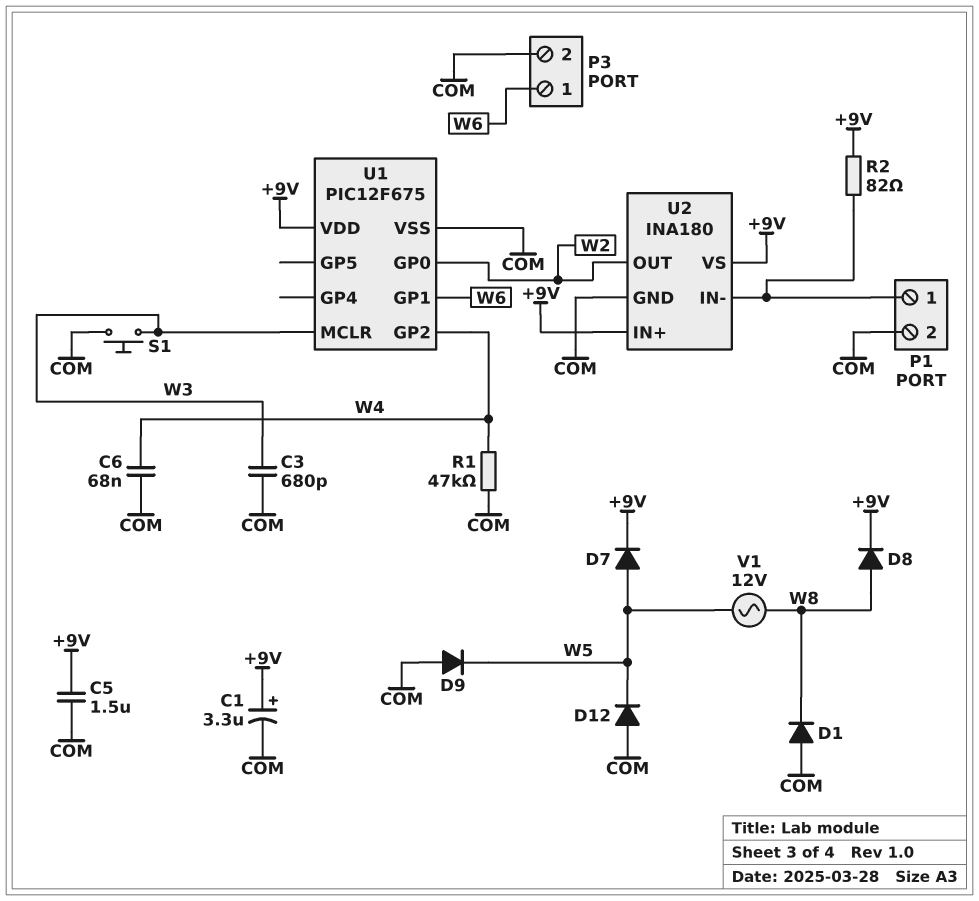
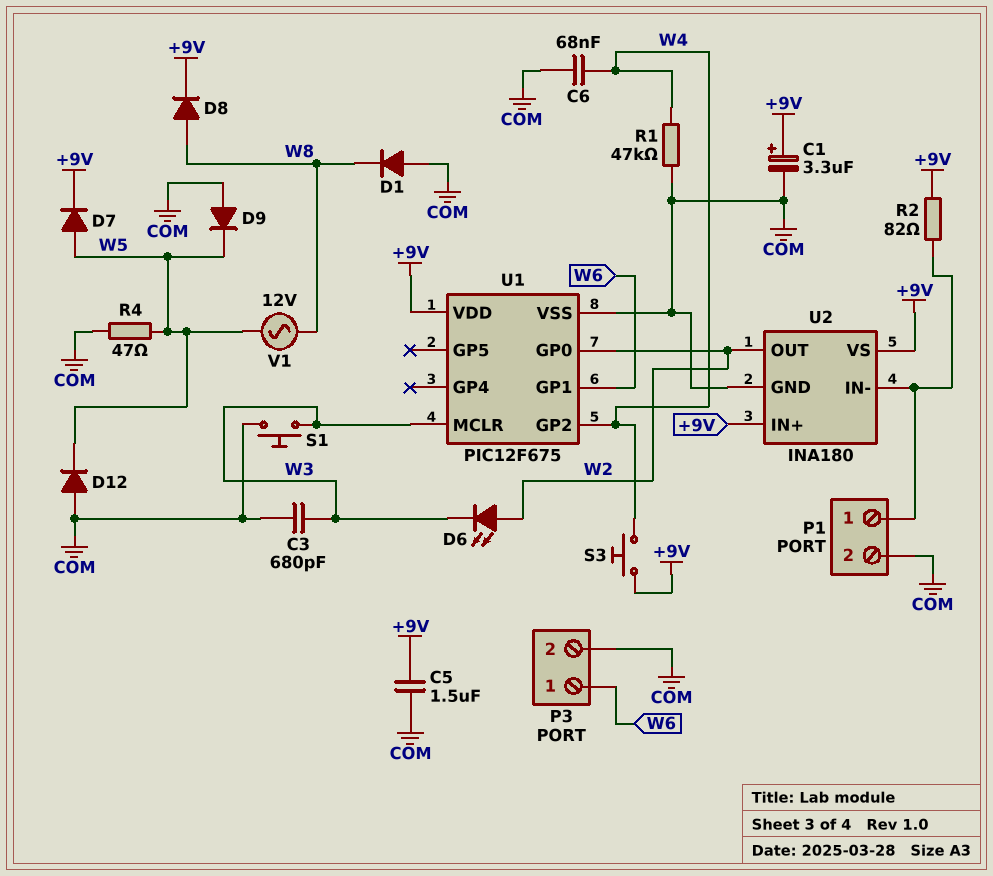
D6: none -> LED (A W2, K W3)
R4: none -> 47 (COM, W5)
S3: none -> button (+9V, W4)

